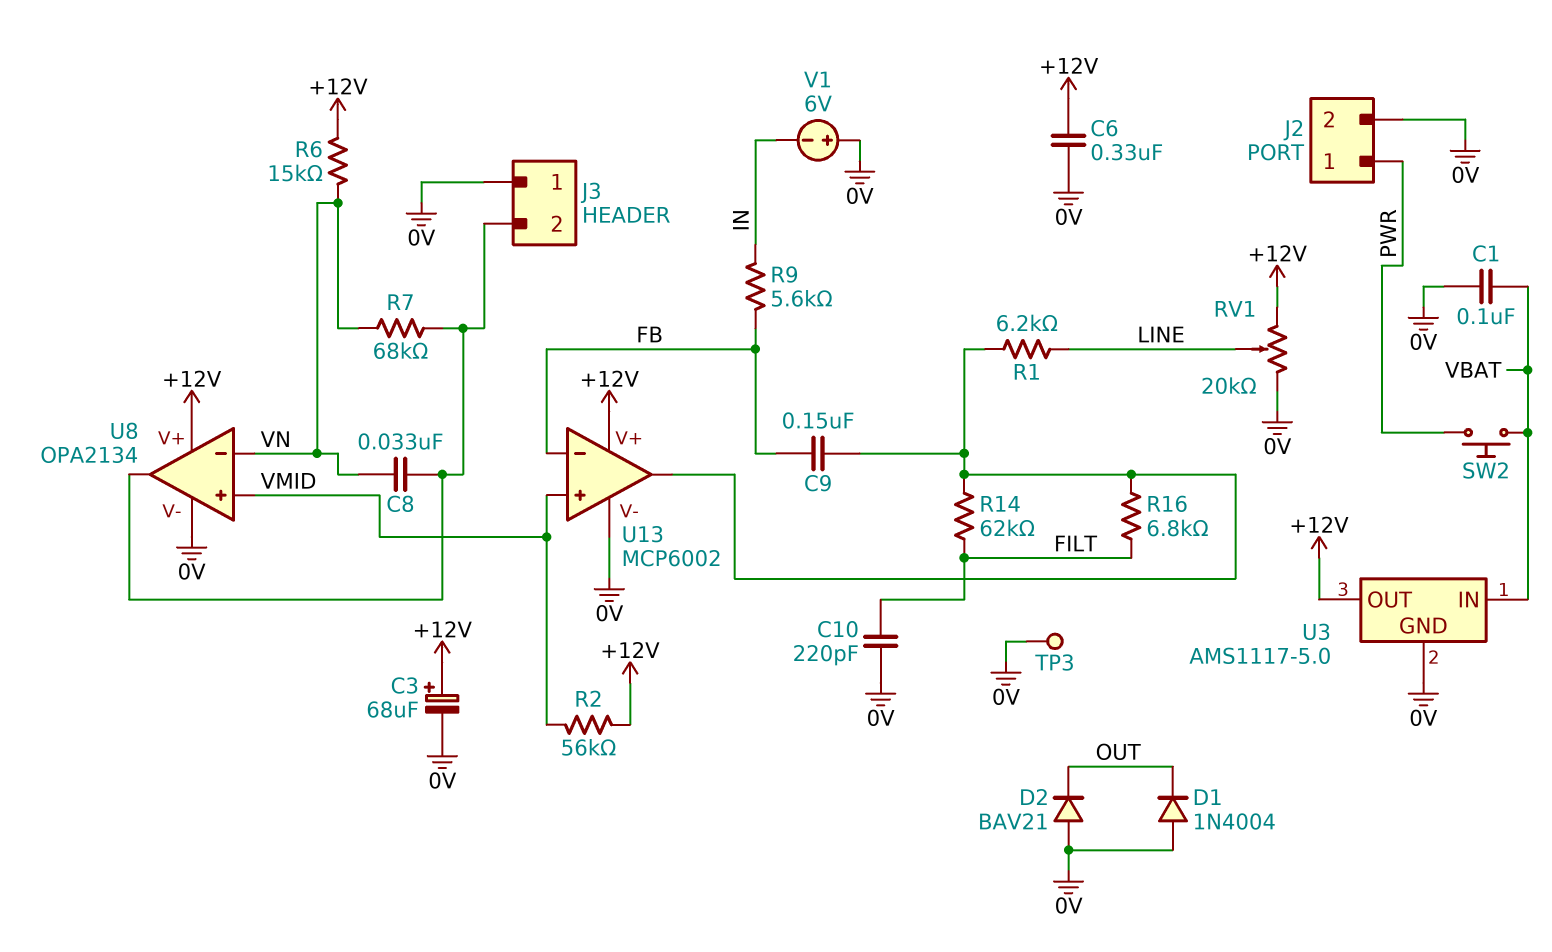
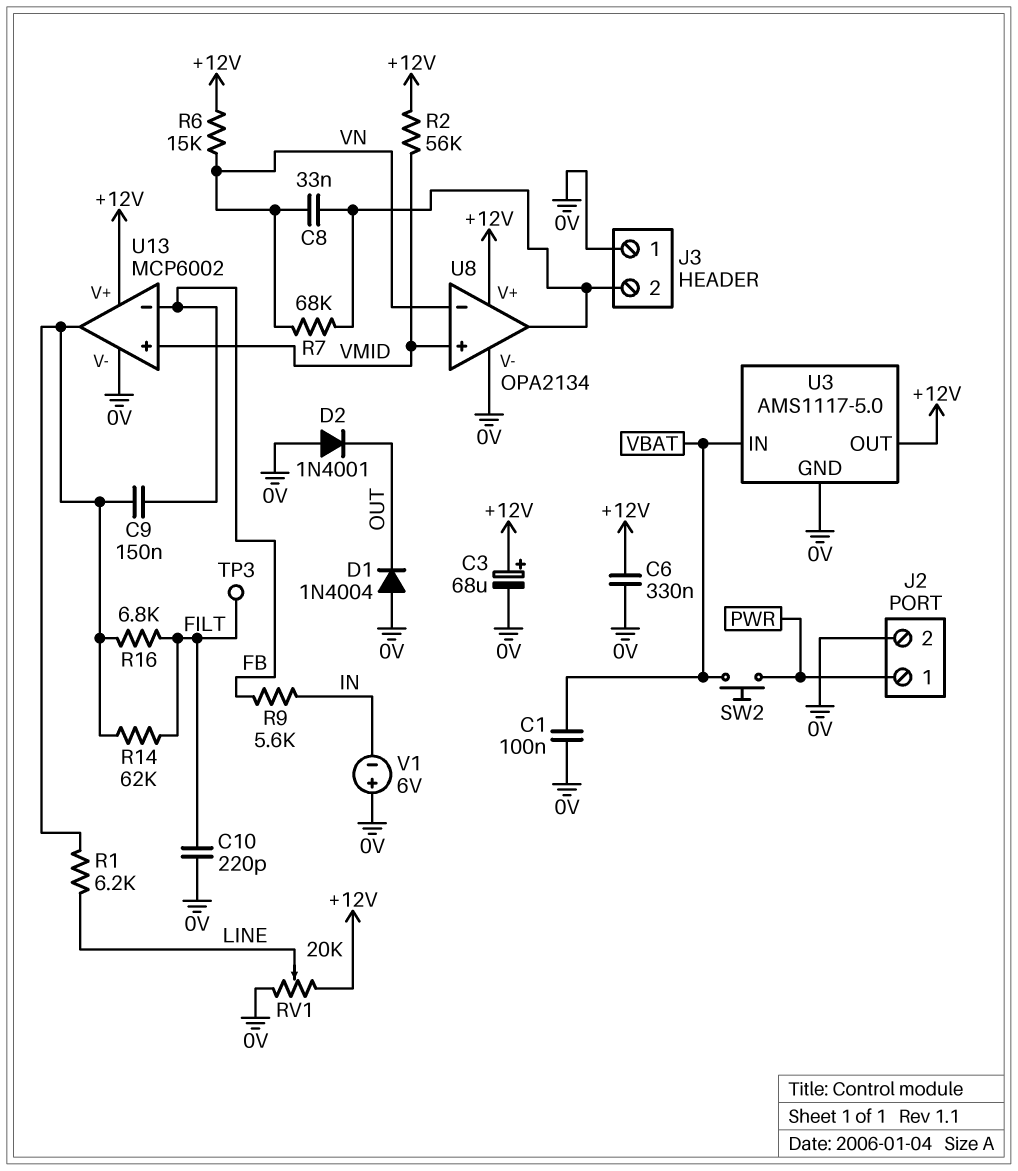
D2: diode BAV21 (A 0V, K OUT) -> diode 1N4001 (A 0V, K OUT)
TP3: test point (0V) -> test point (FILT)

